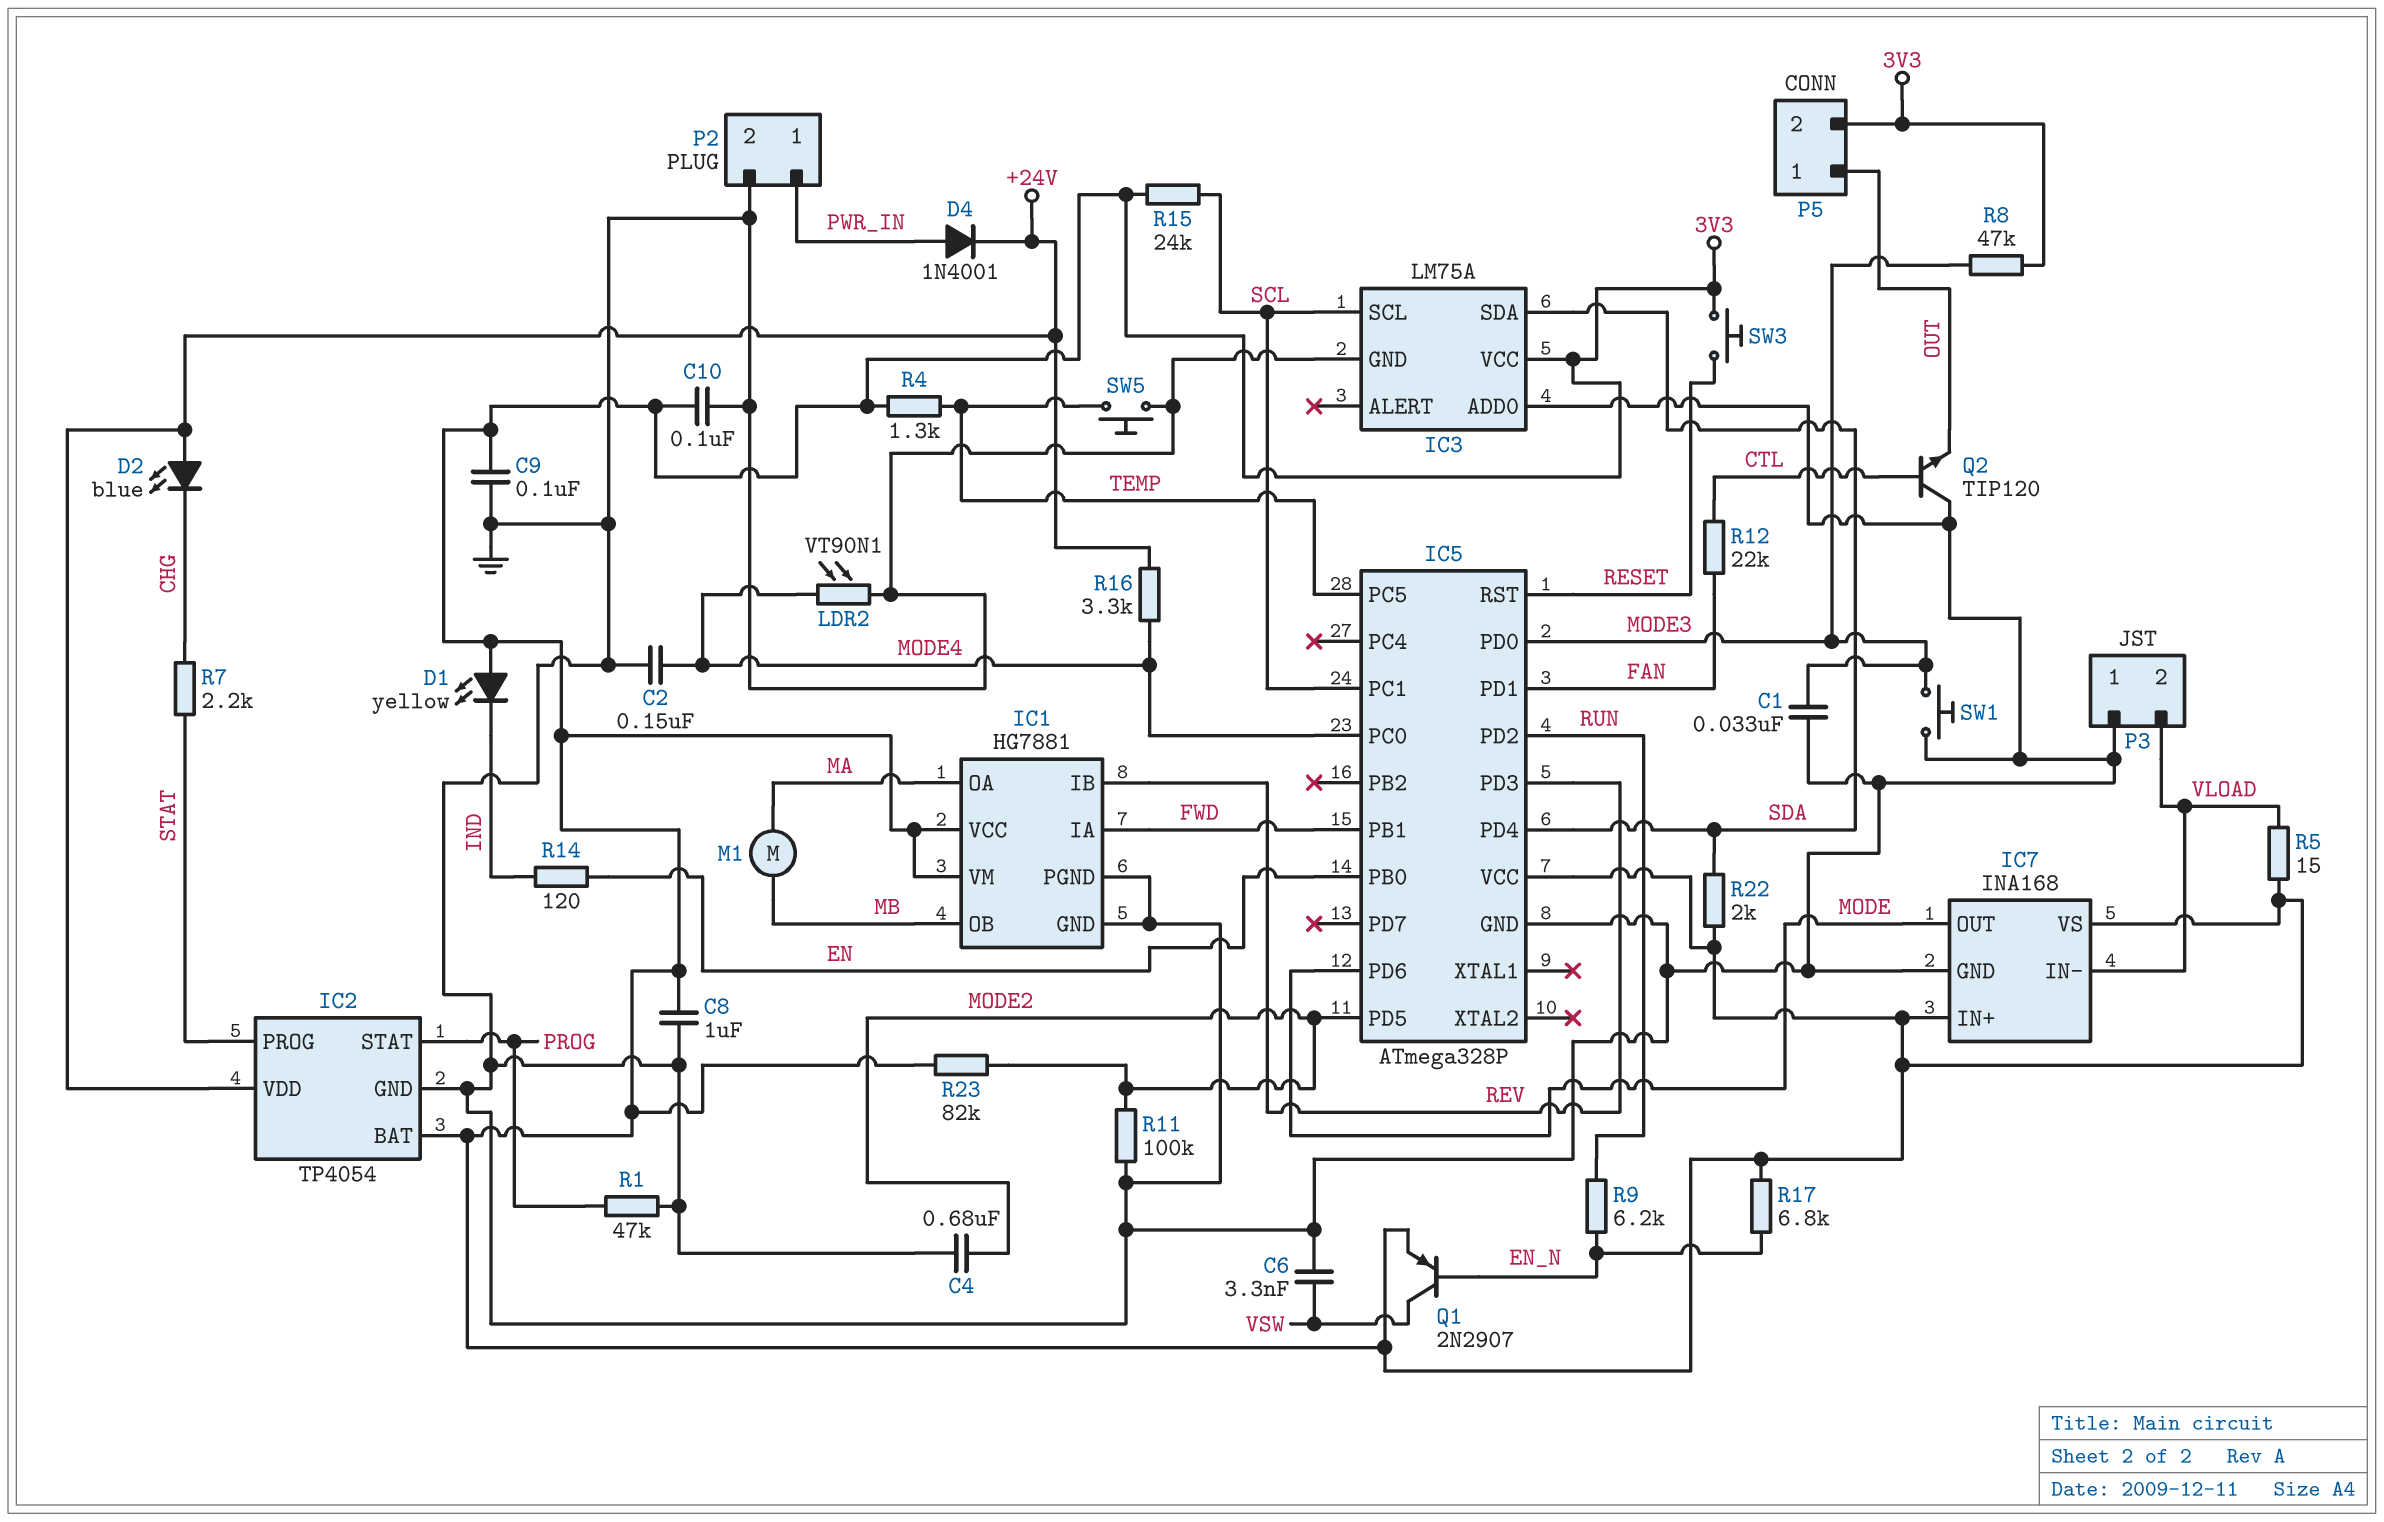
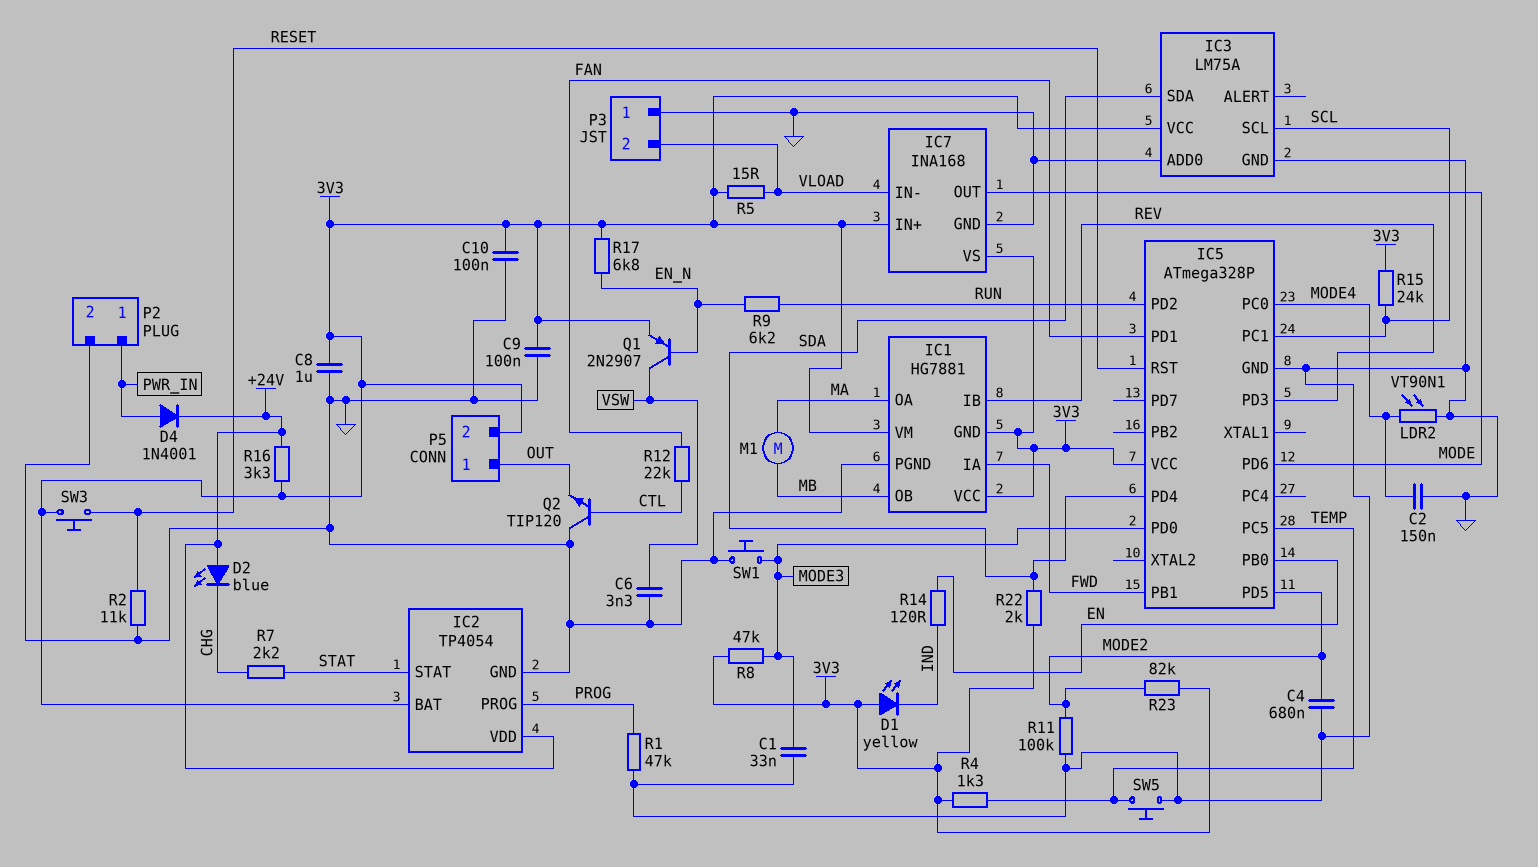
IC1 pin GND: GND -> 3V3
IC2 pin PROG: STAT -> PROG
IC2 pin STAT: PROG -> STAT
R2: none -> 11k (GND, RESET)
R16: 3.3k (+24V, MODE4) -> 3.3k (+24V, 3V3)

